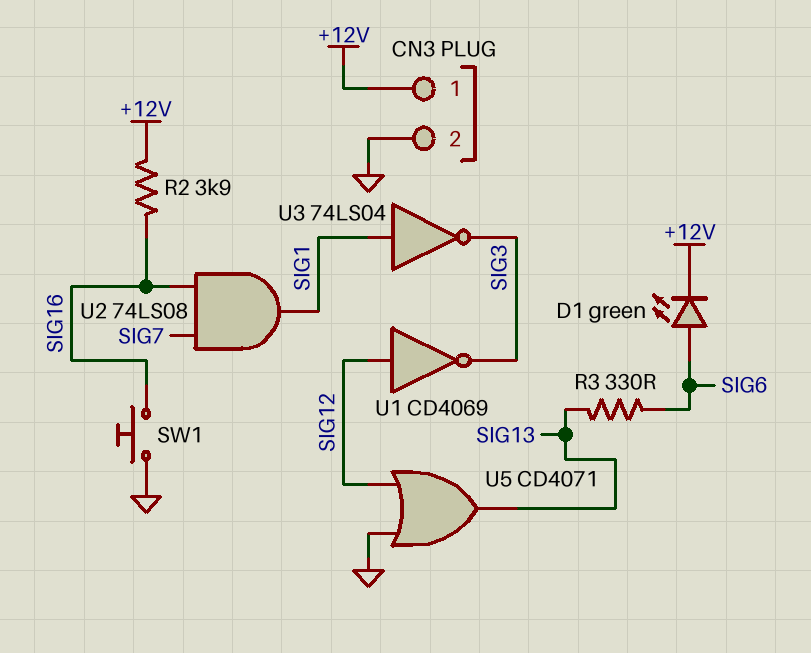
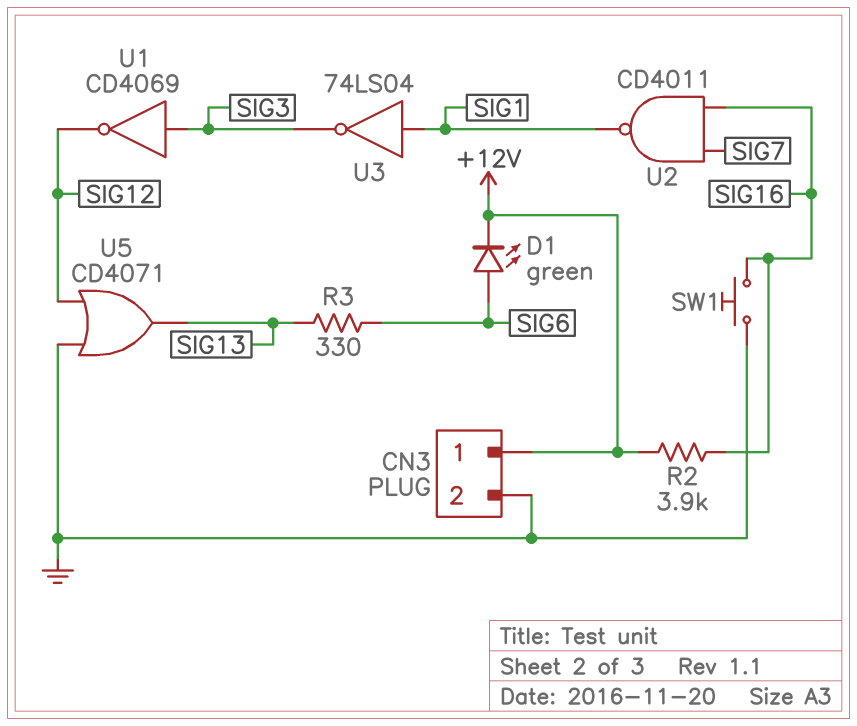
U1: NOT CD4069 (in SIG12, out SIG3) -> NOT CD4069 (in SIG3, out SIG12)
U2: AND 74LS08 (in SIG7, in SIG16, out SIG1) -> NAND CD4011 (in SIG7, in SIG16, out SIG1)

